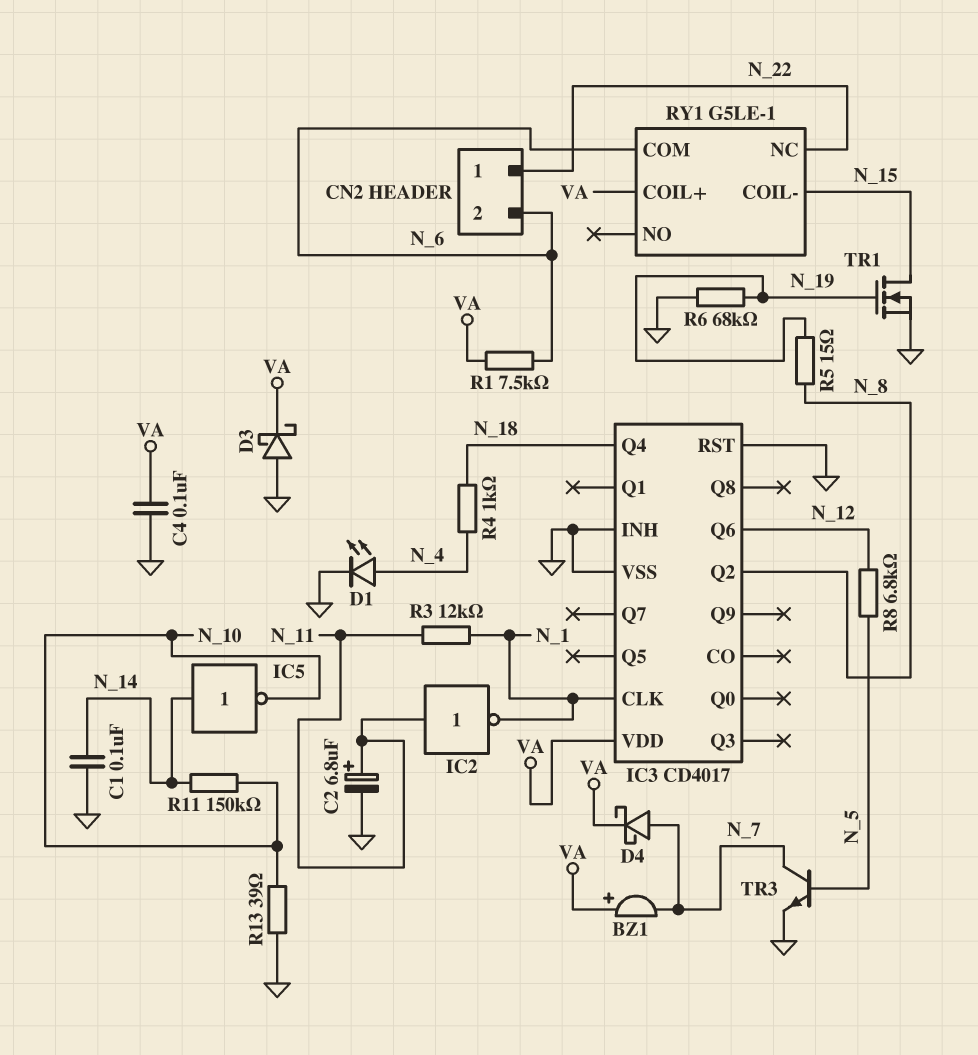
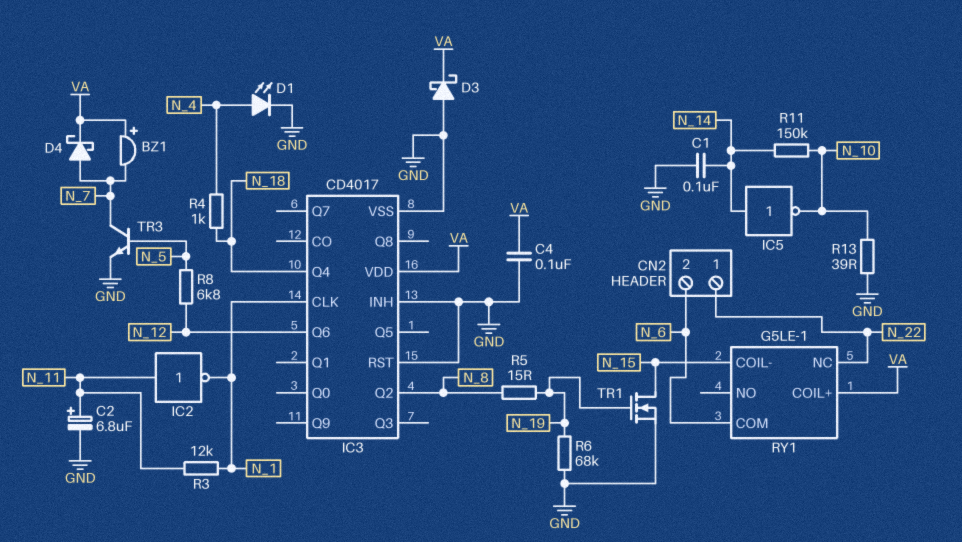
R1: 7.5k (N_6, VA) -> none

